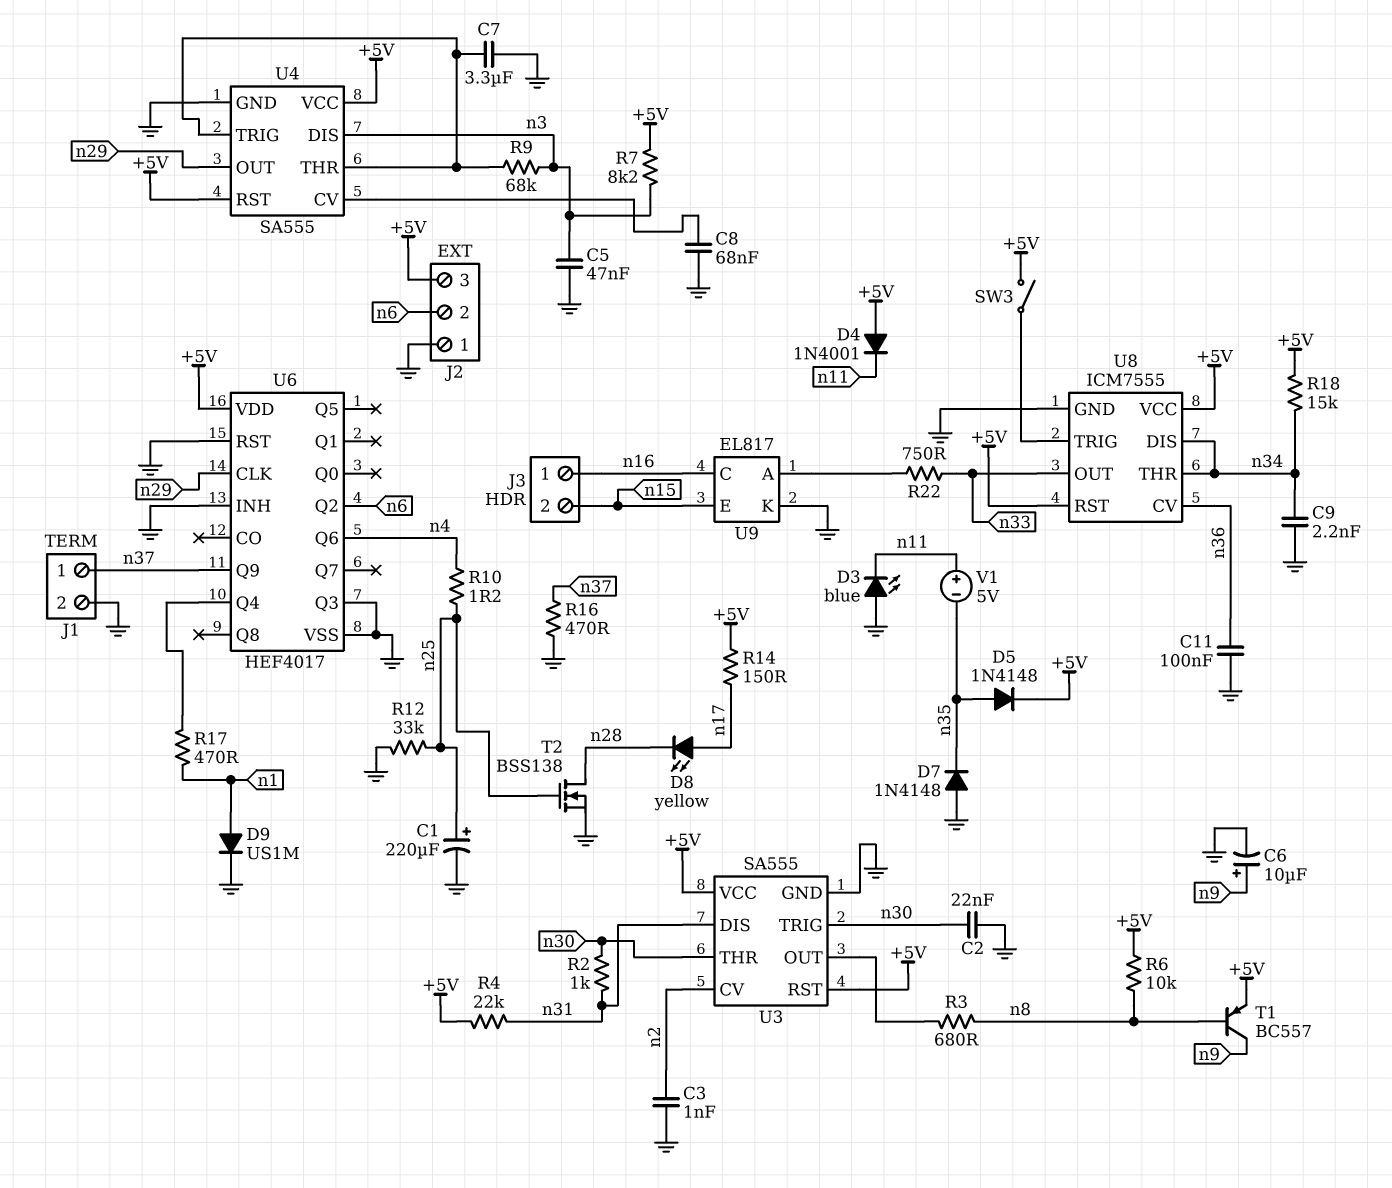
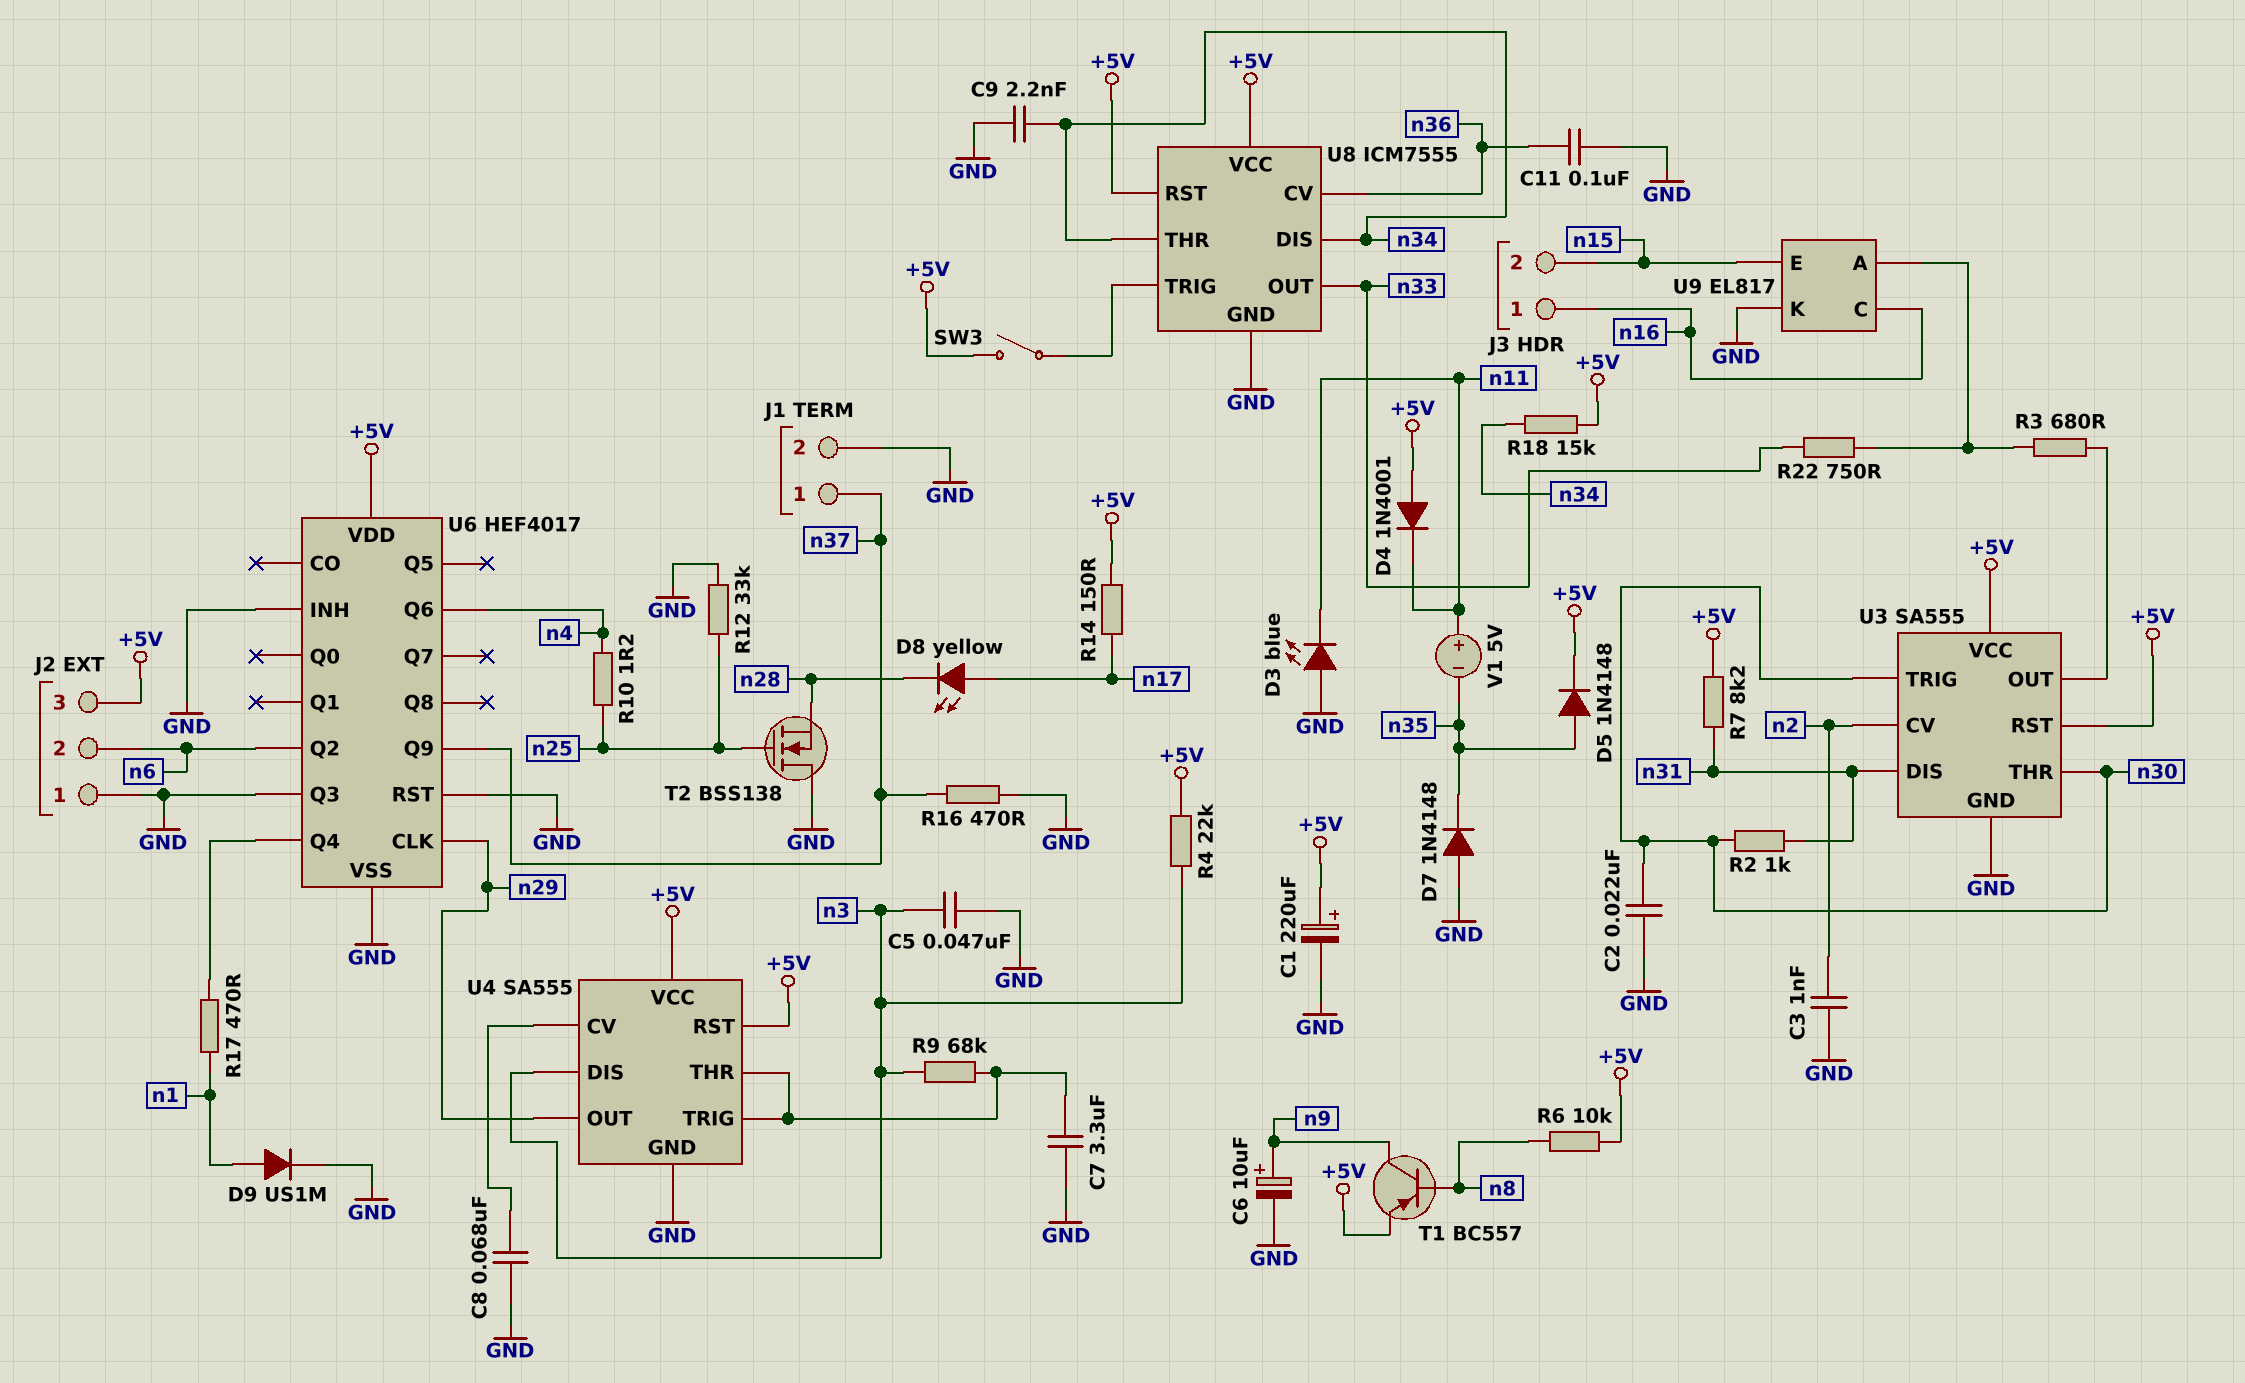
C1: 220uF (plus n25, minus GND) -> 220uF (plus +5V, minus GND)
R3: 680 (U3/OUT, n8) -> 680 (U3/OUT, U9/A)
R4: 22k (+5V, n31) -> 22k (+5V, n3)
R7: 8.2k (+5V, n3) -> 8.2k (+5V, n31)
T2: NMOS BSS138 (G n25, D n28, S GND) -> NMOS BSS138 (G n25, D GND, S n28)

